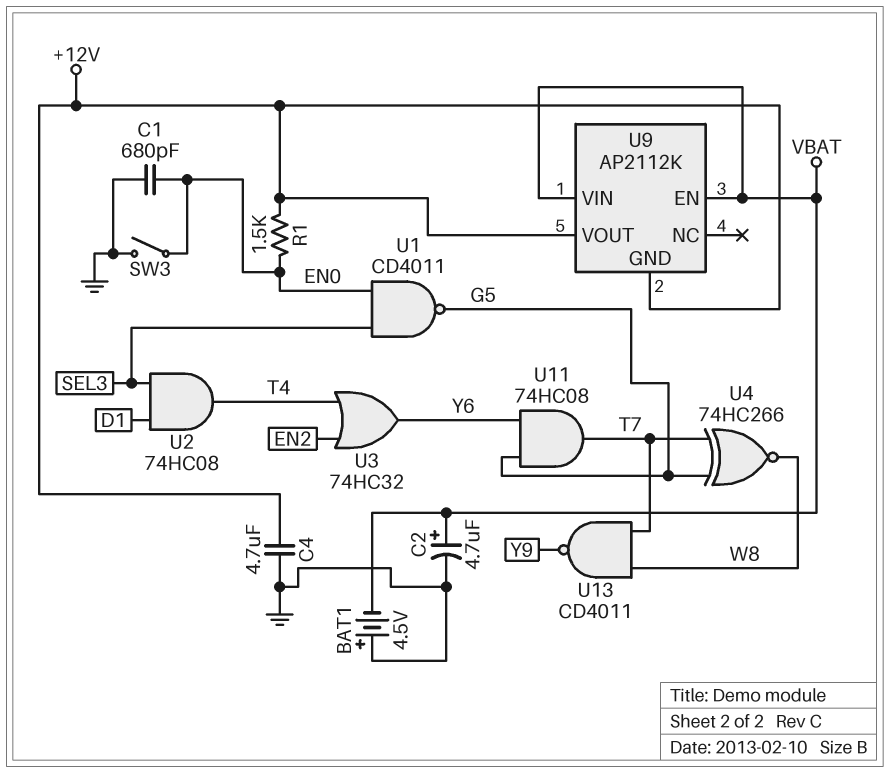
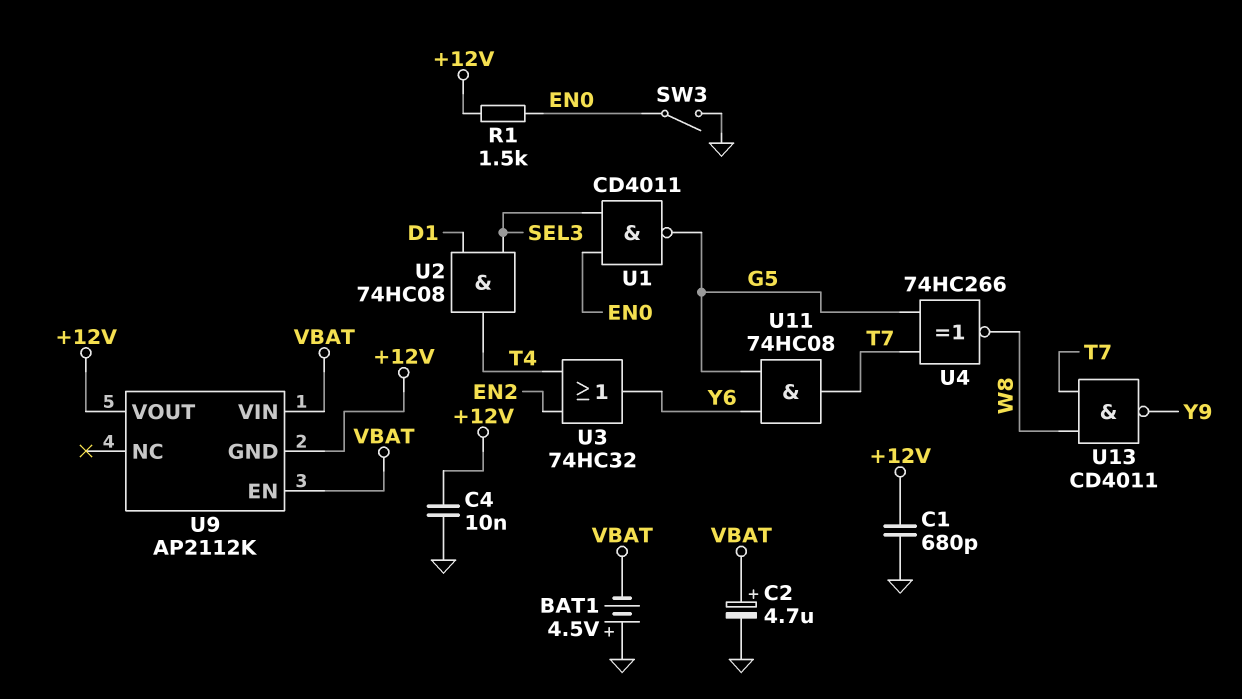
C1: 680pF (EN0, GND) -> 680pF (+12V, GND)
C4: 4.7uF (+12V, GND) -> 10nF (+12V, GND)

